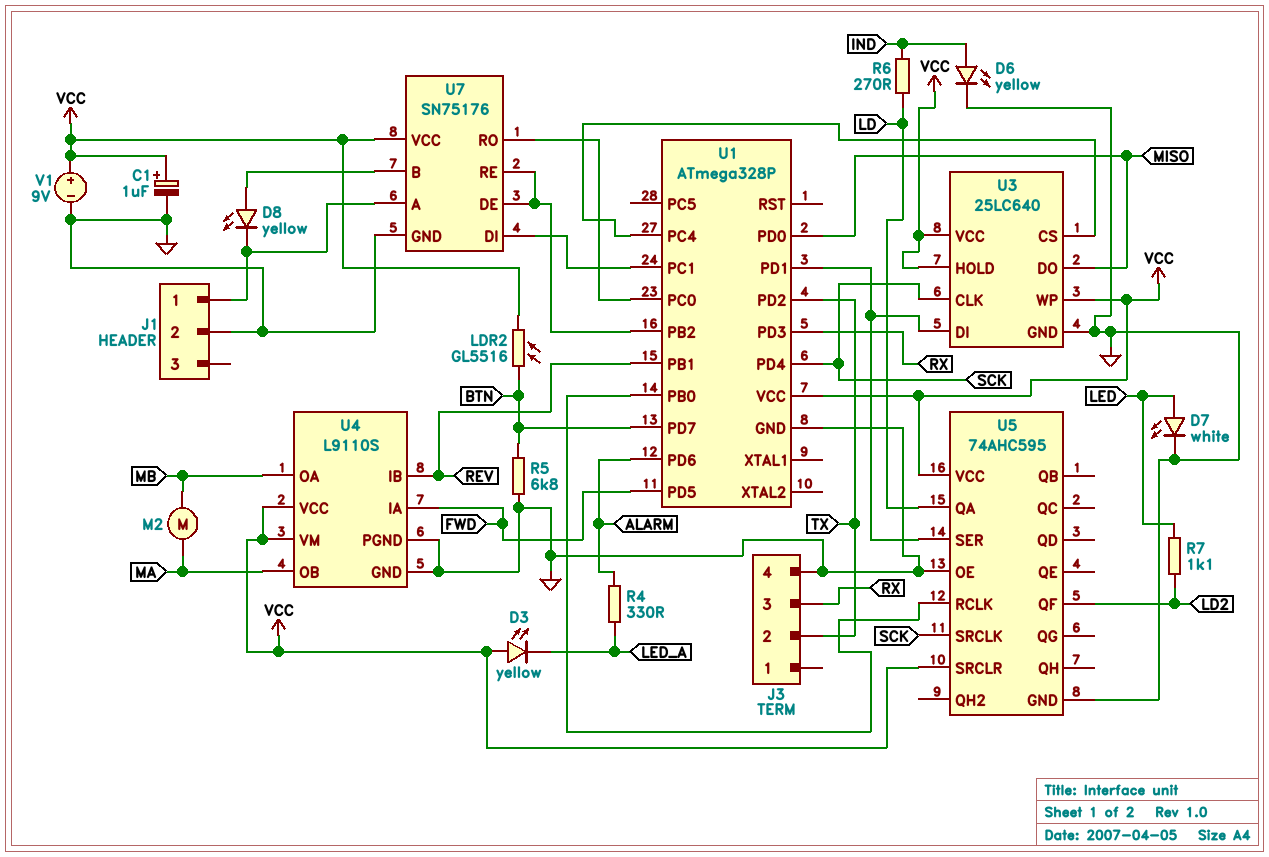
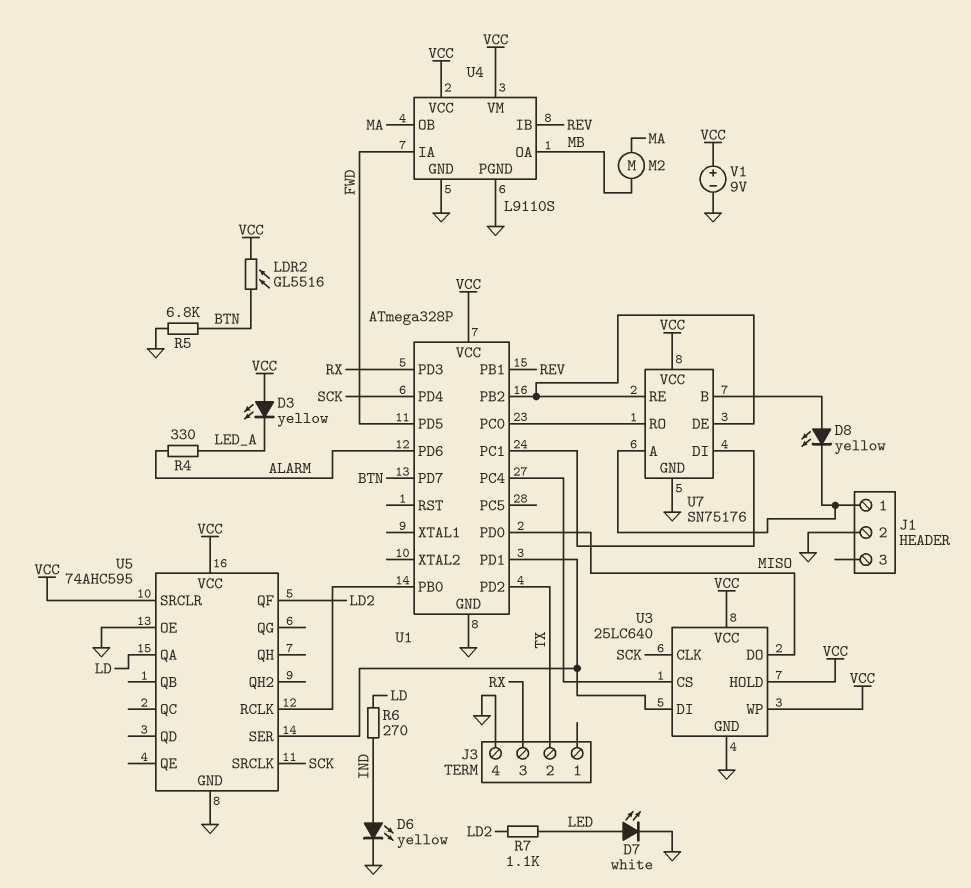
C1: 1uF (plus VCC, minus GND) -> none

